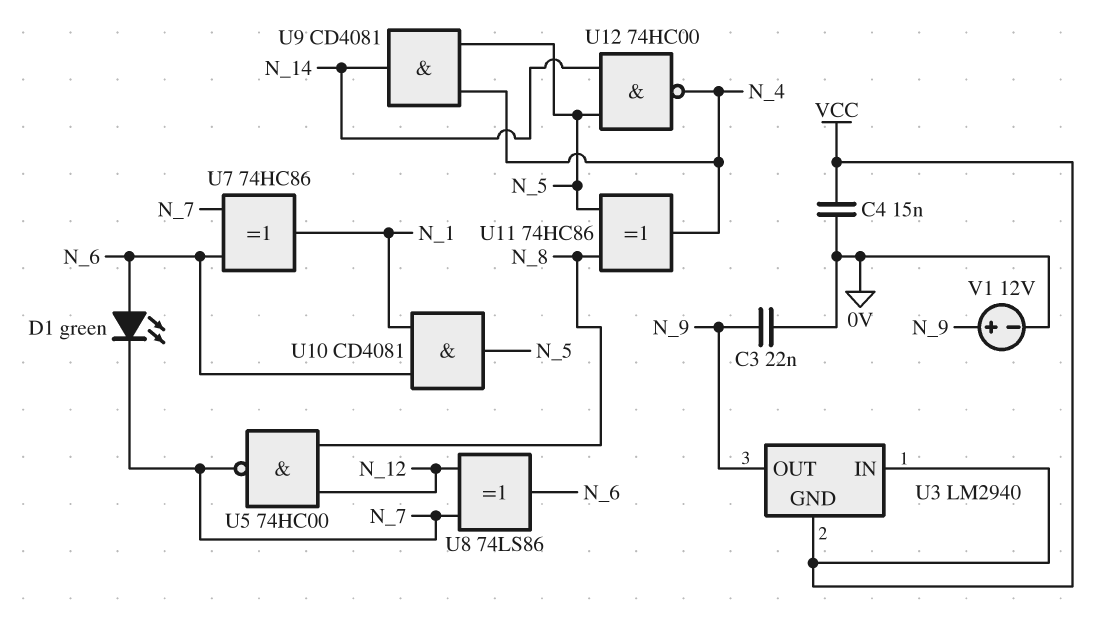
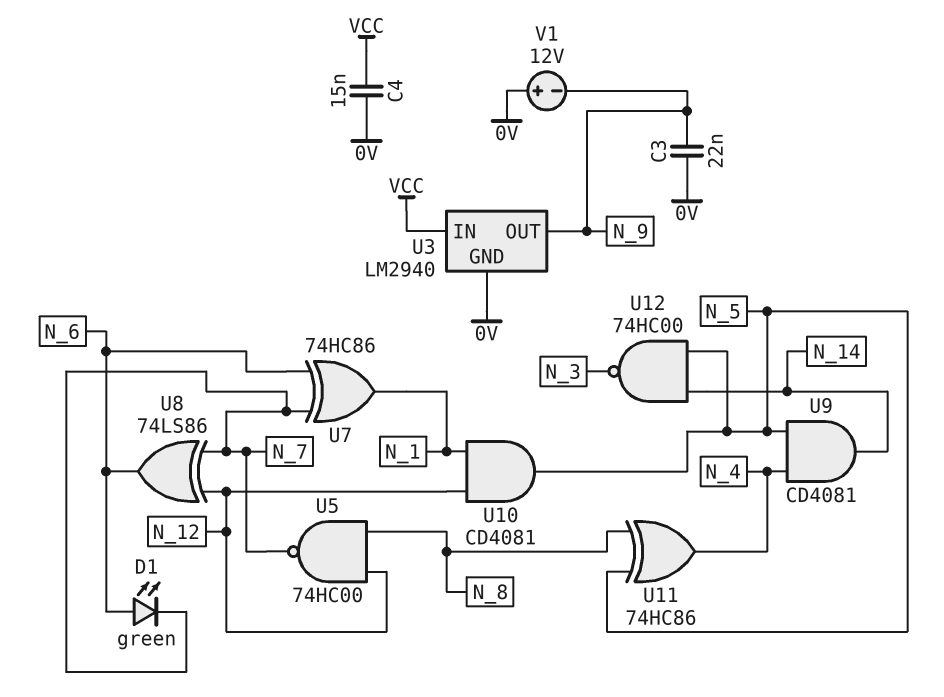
U3 pin GND: VCC -> 0V
U10: AND CD4081 (in N_1, in N_6, out N_5) -> AND CD4081 (in N_1, in N_12, out N_5)
U12: NAND 74HC00 (in N_5, in N_14, out N_4) -> NAND 74HC00 (in N_5, in N_14, out N_3)
V1: 12V (plus N_9, minus 0V) -> 12V (plus 0V, minus N_9)

